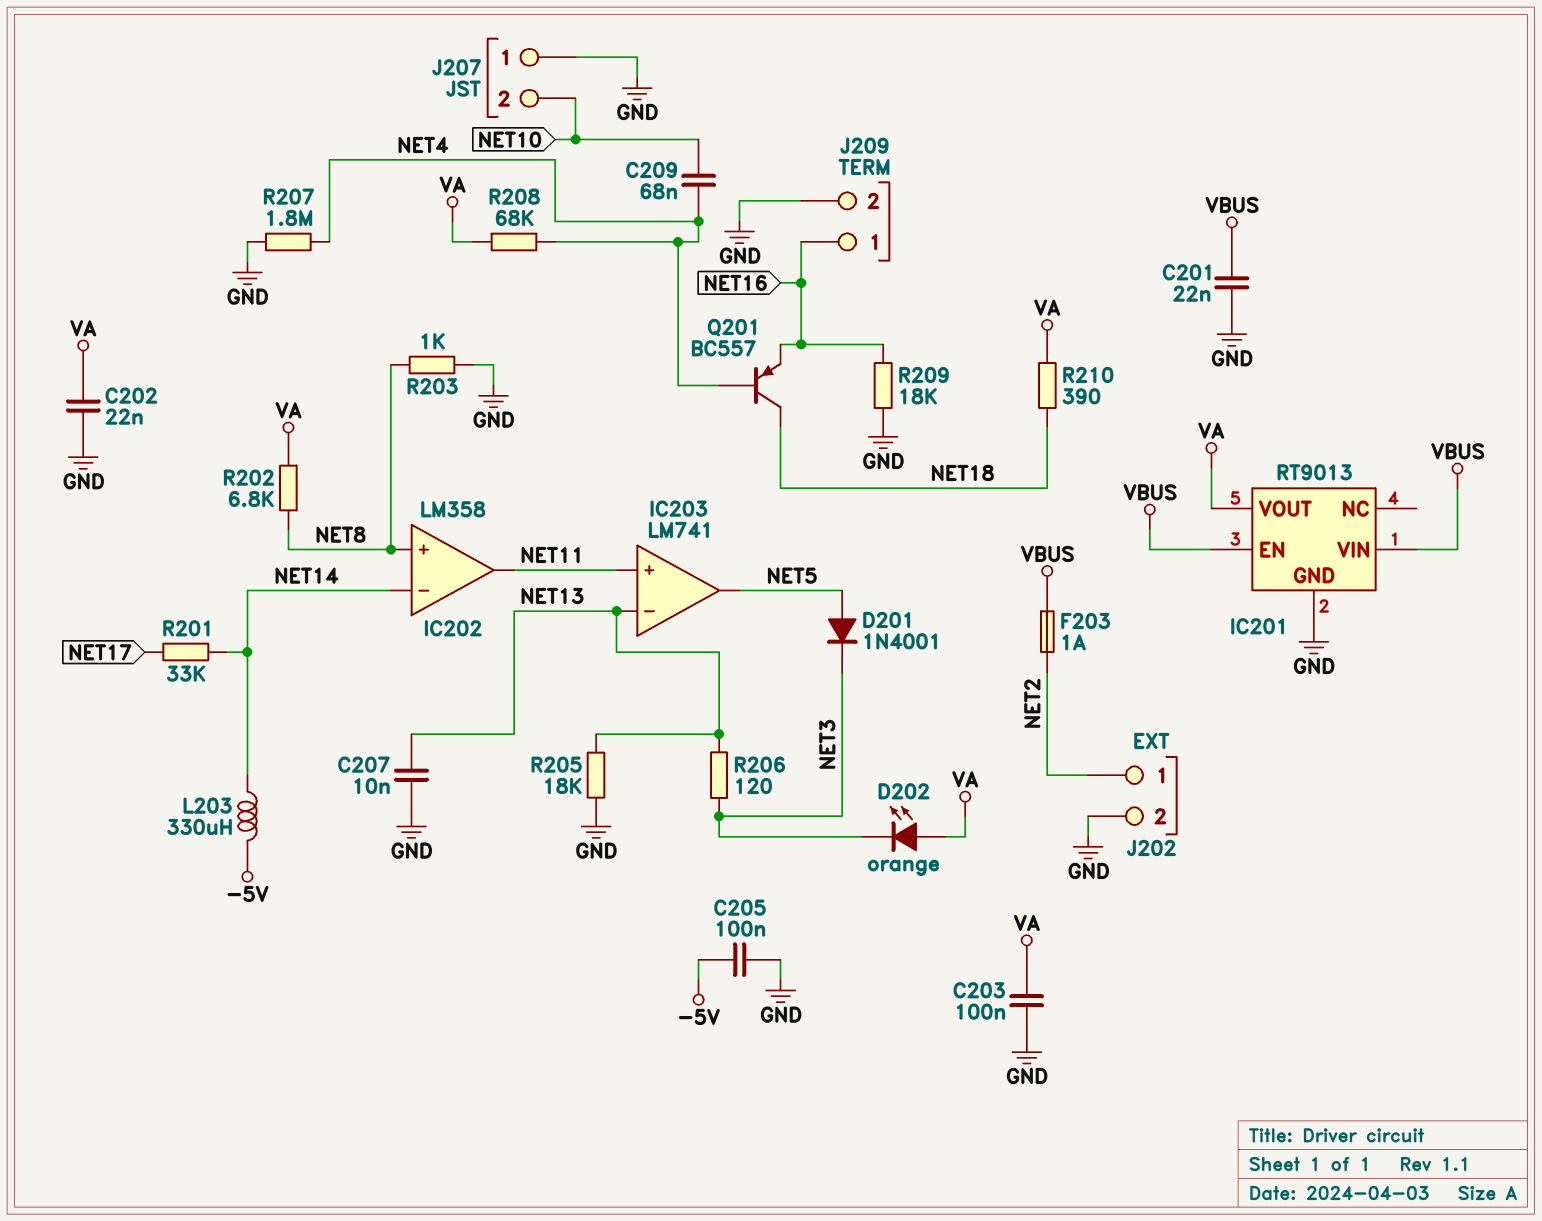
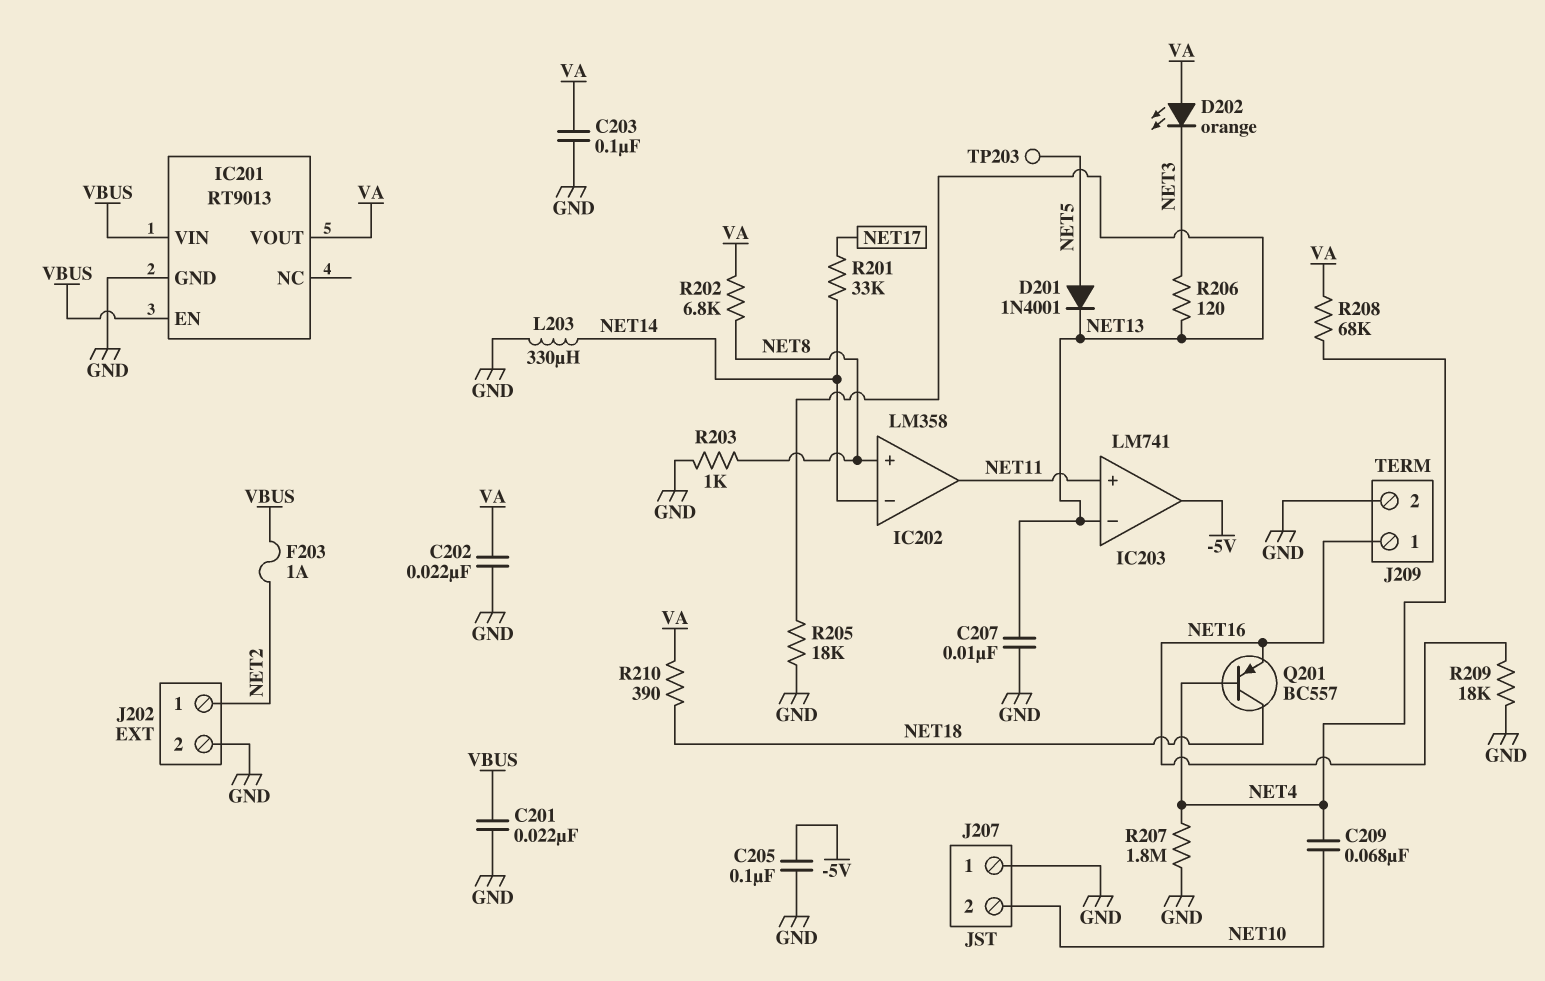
D201: diode 1N4001 (A NET5, K NET3) -> diode 1N4001 (A NET5, K NET13)
IC203 pin out: NET5 -> -5V
L203: 330uH (-5V, NET14) -> 330uH (GND, NET14)
TP203: none -> test point (NET5)

